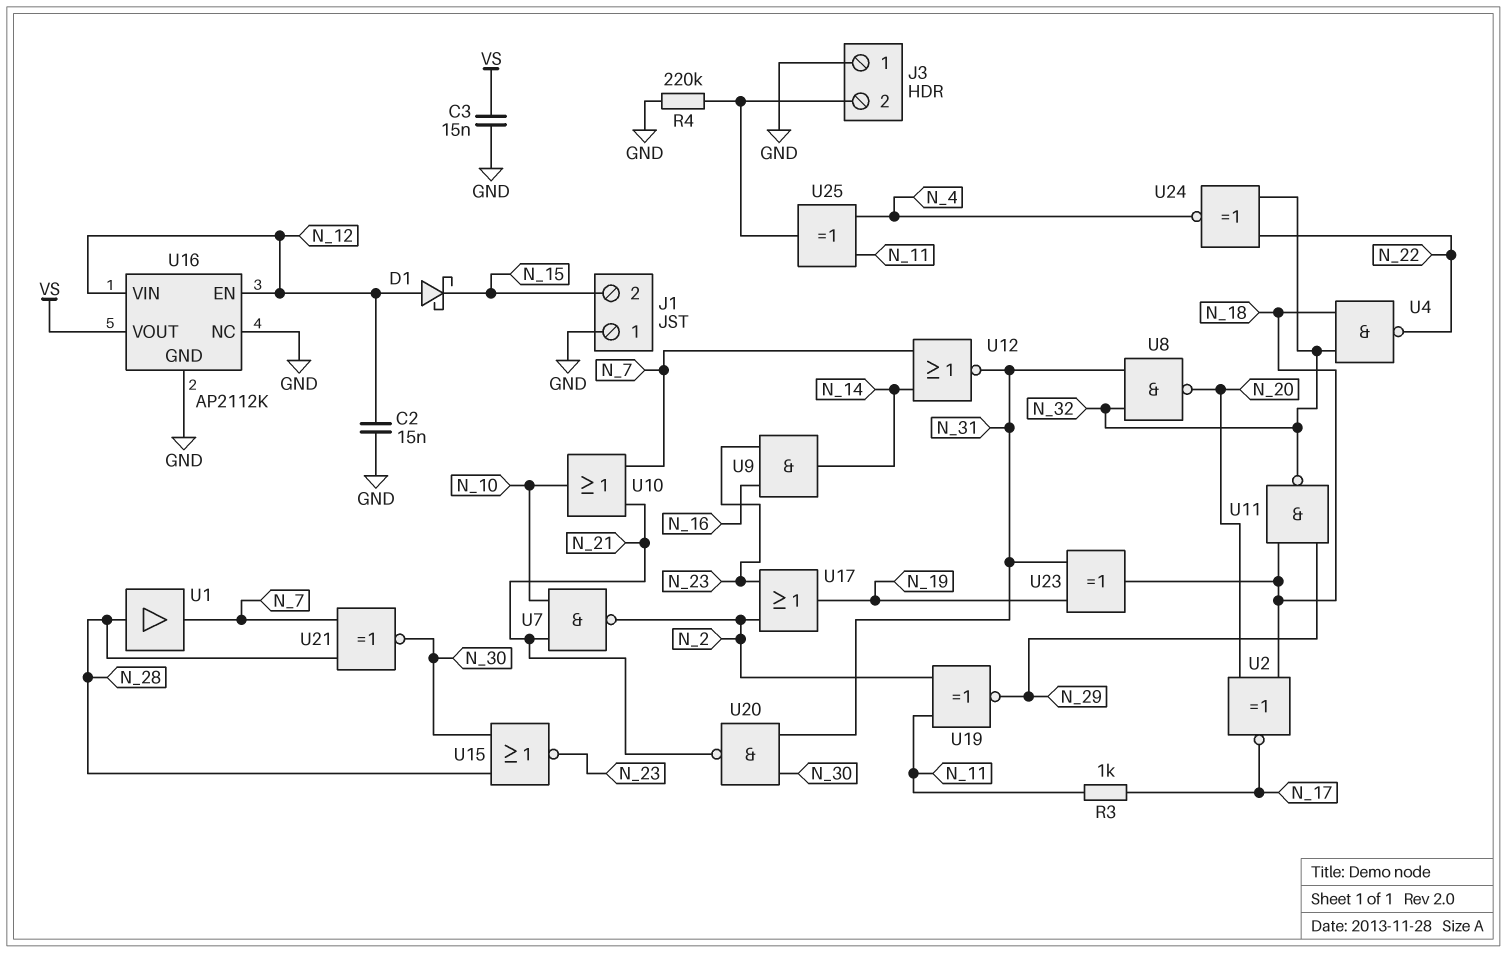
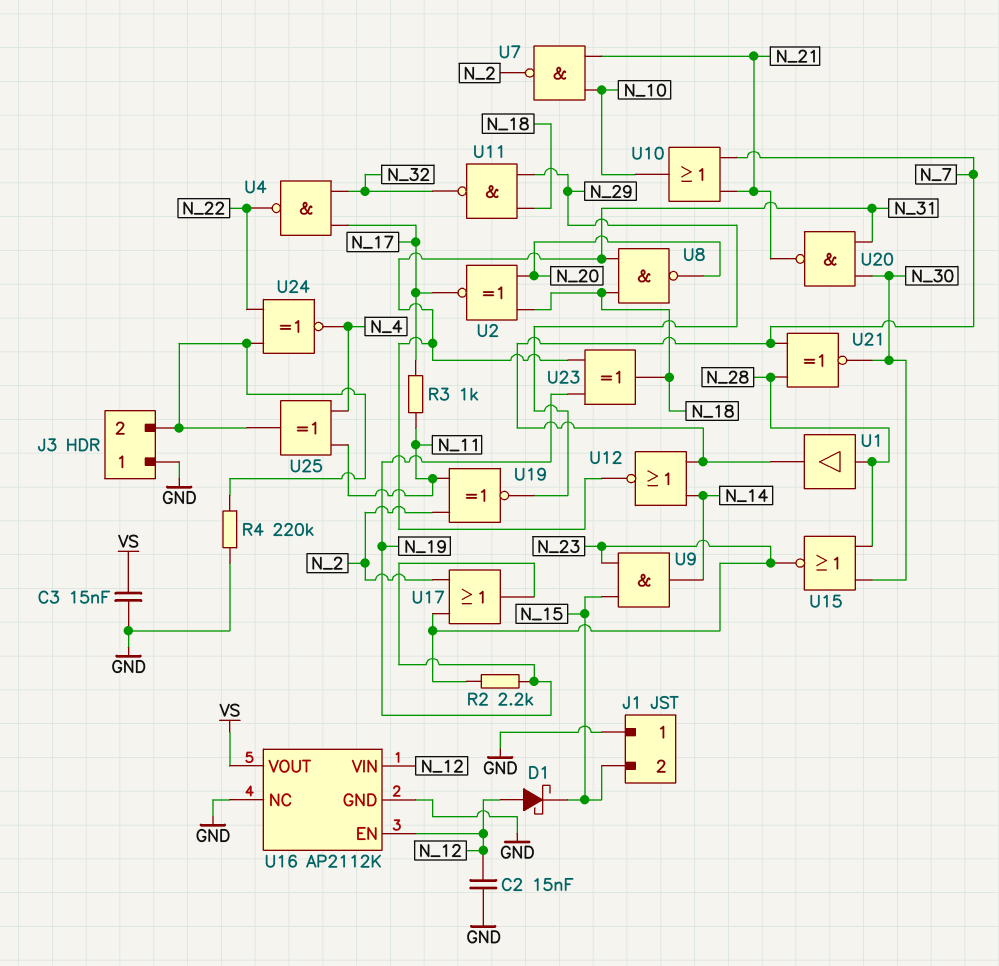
R2: none -> 2.2k (N_19, N_23)
U4: NAND (in N_18, in N_32, out N_22) -> NAND (in N_17, in N_32, out N_22)
U8: NAND (in N_31, in N_32, out N_20) -> NAND (in N_18, in N_31, out N_20)
U9: AND (in N_16, in N_23, out N_14) -> AND (in N_15, in N_23, out N_14)
U24: XNOR (in N_22, in N_32, out N_4) -> XNOR (in J3/2, in N_22, out N_4)

